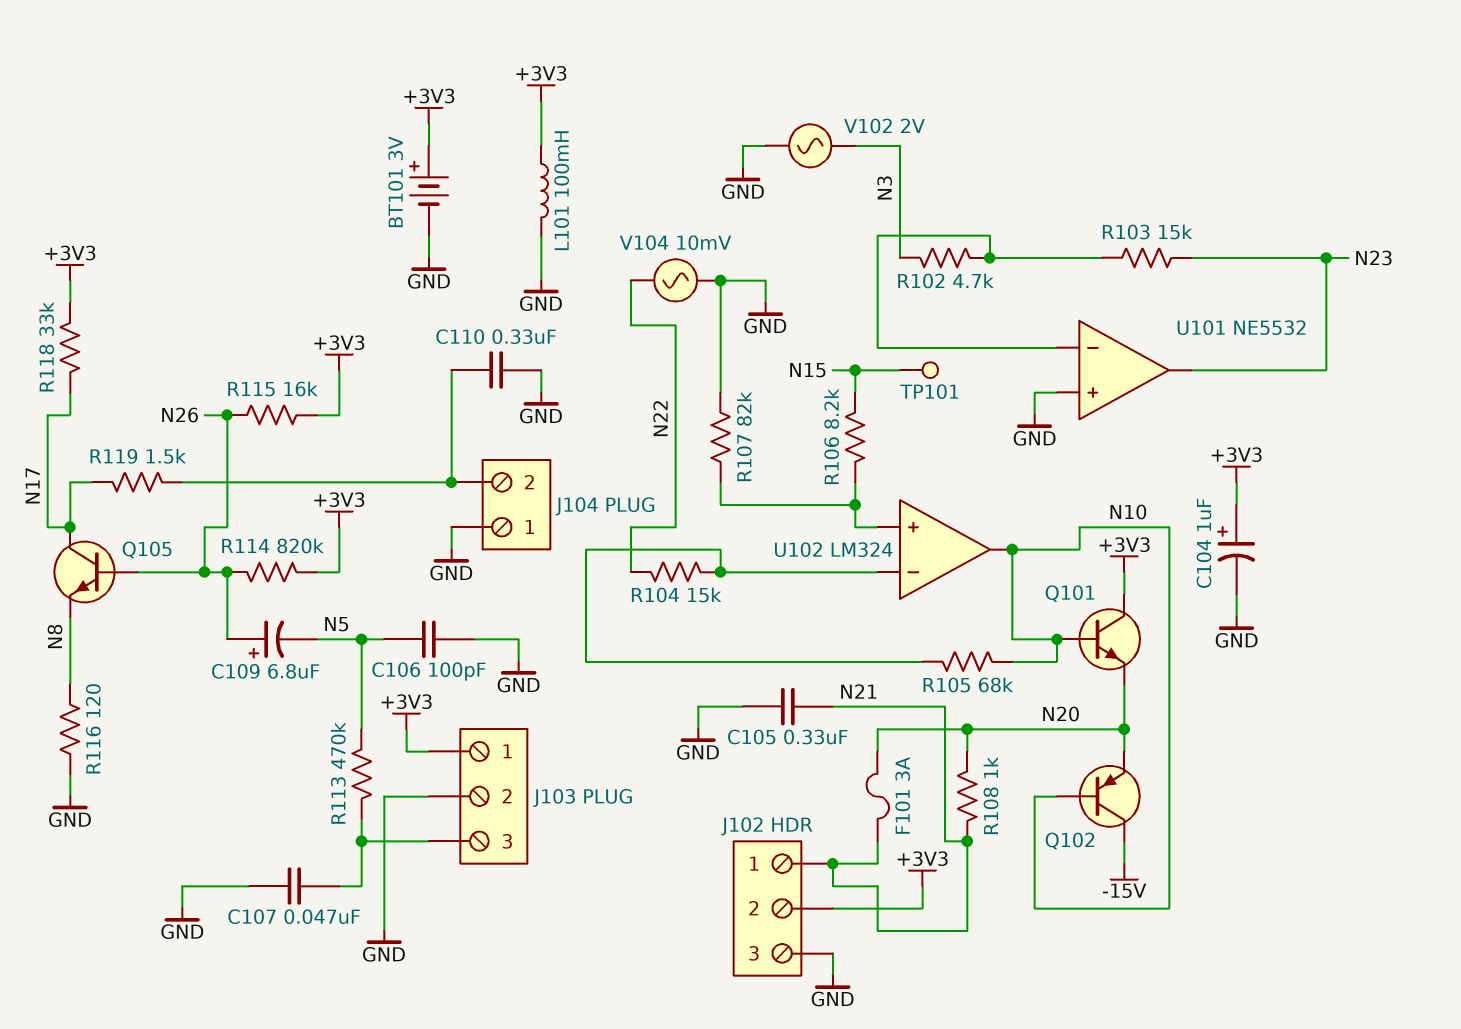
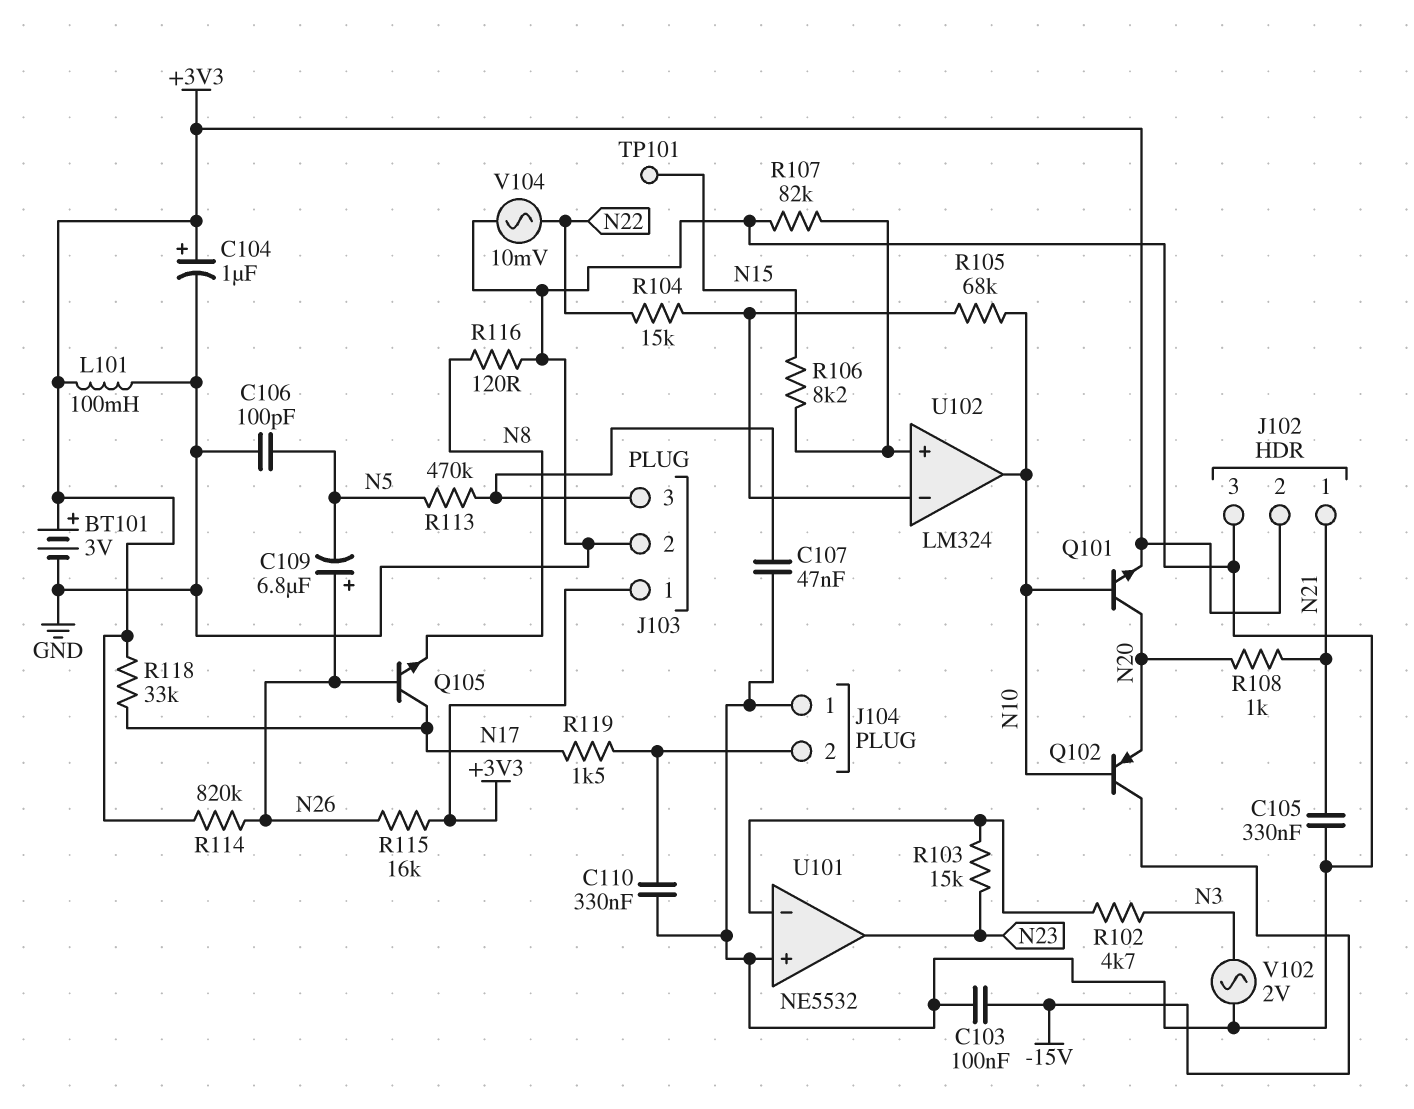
C103: none -> 100nF (-15V, GND)
F101: 3A (N20, N21) -> none
Q101: NPN (B N10, C +3V3, E N20) -> NPN (B N10, C N20, E +3V3)

